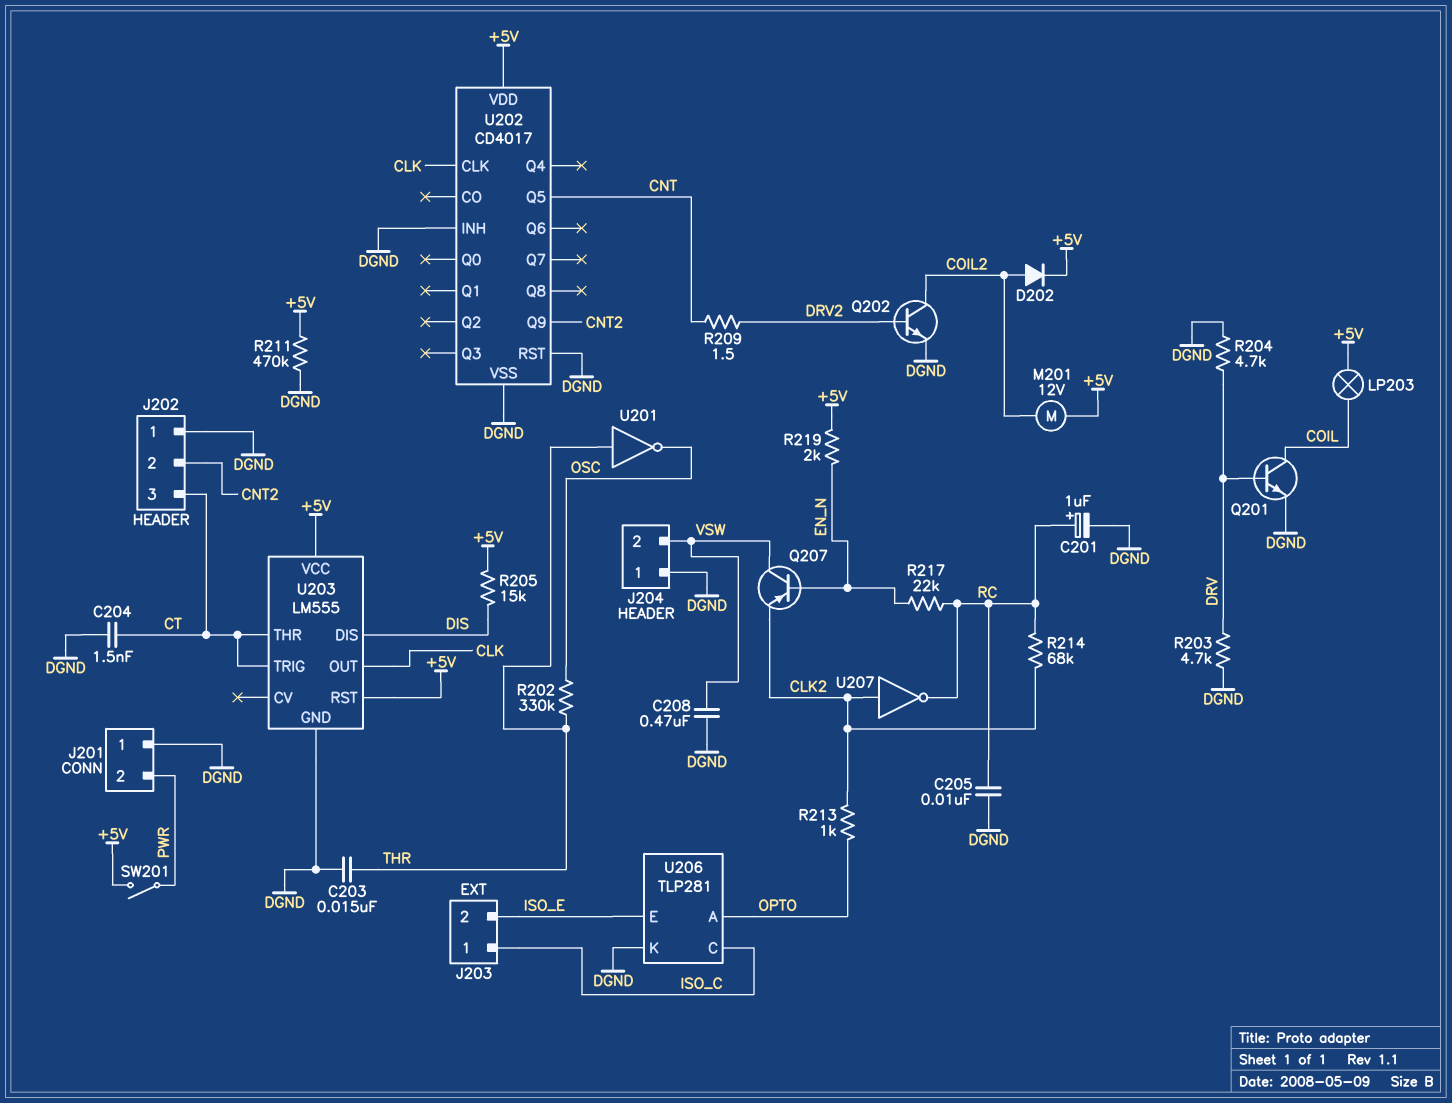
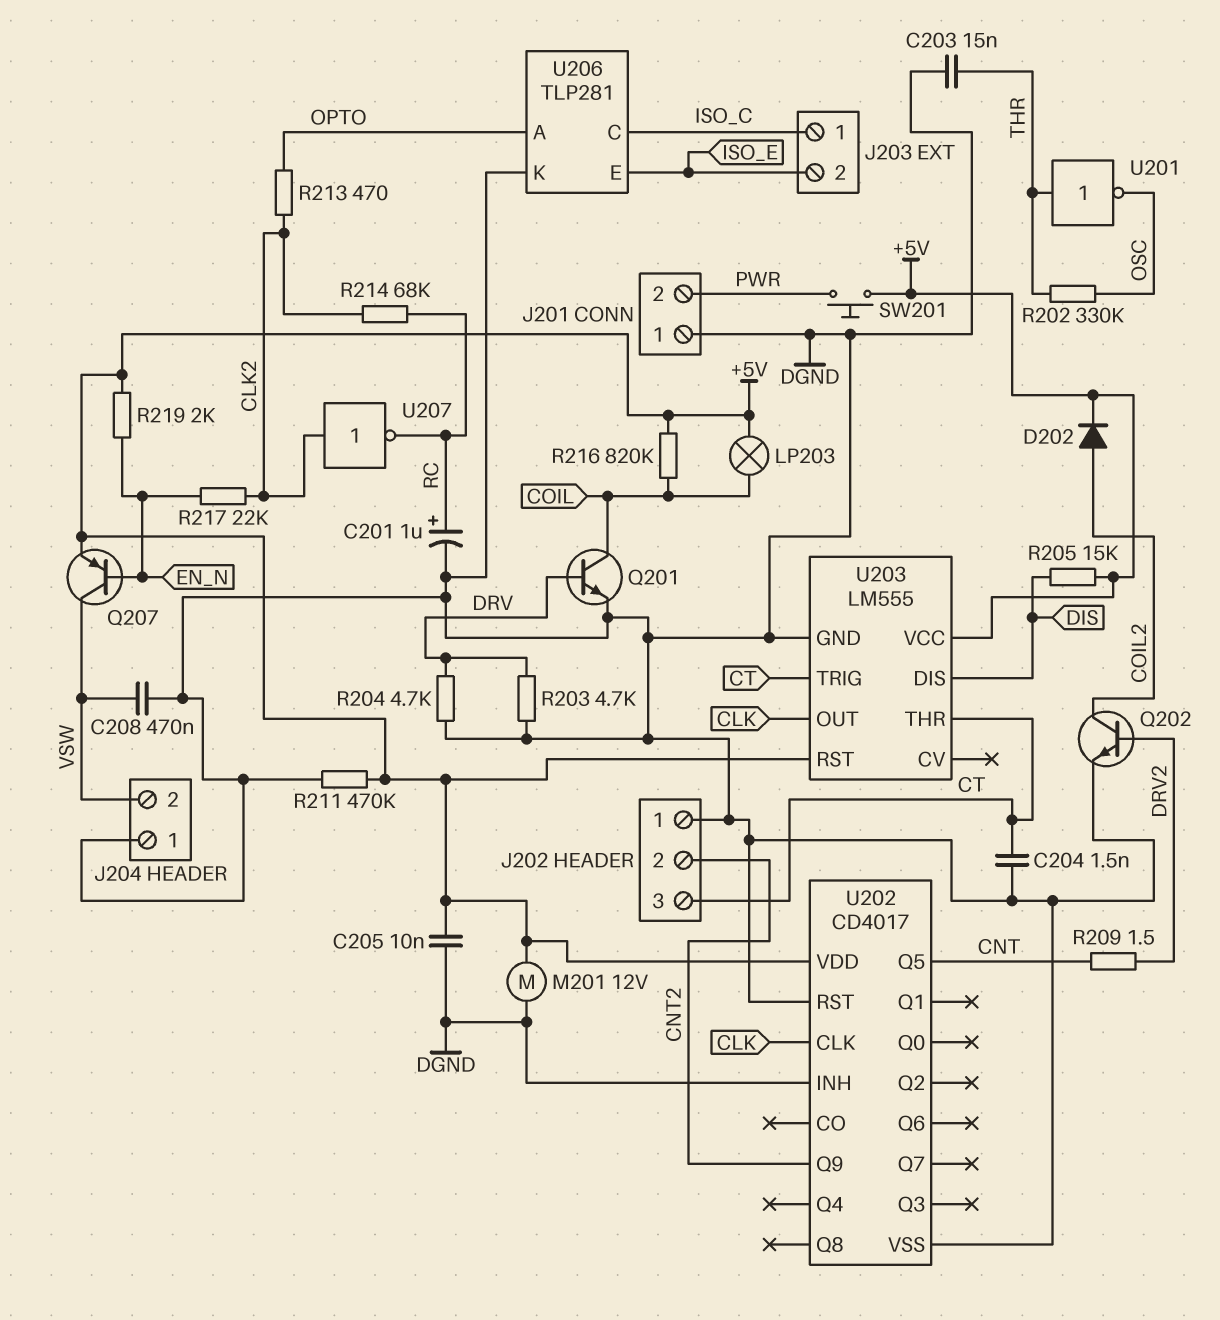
C205: 10nF (DGND, RC) -> 10nF (+5V, DGND)
M201: motor 12V (+5V, COIL2) -> motor 12V (+5V, DGND)
Q207: PNP (B EN_N, C VSW, E CLK2) -> PNP (B EN_N, C VSW, E +5V)
R213: 1k (CLK2, OPTO) -> 470 (CLK2, OPTO)
R216: none -> 820k (+5V, COIL)
R217: 22k (EN_N, RC) -> 22k (CLK2, EN_N)
SW201: switch (+5V, PWR) -> button (+5V, PWR)

